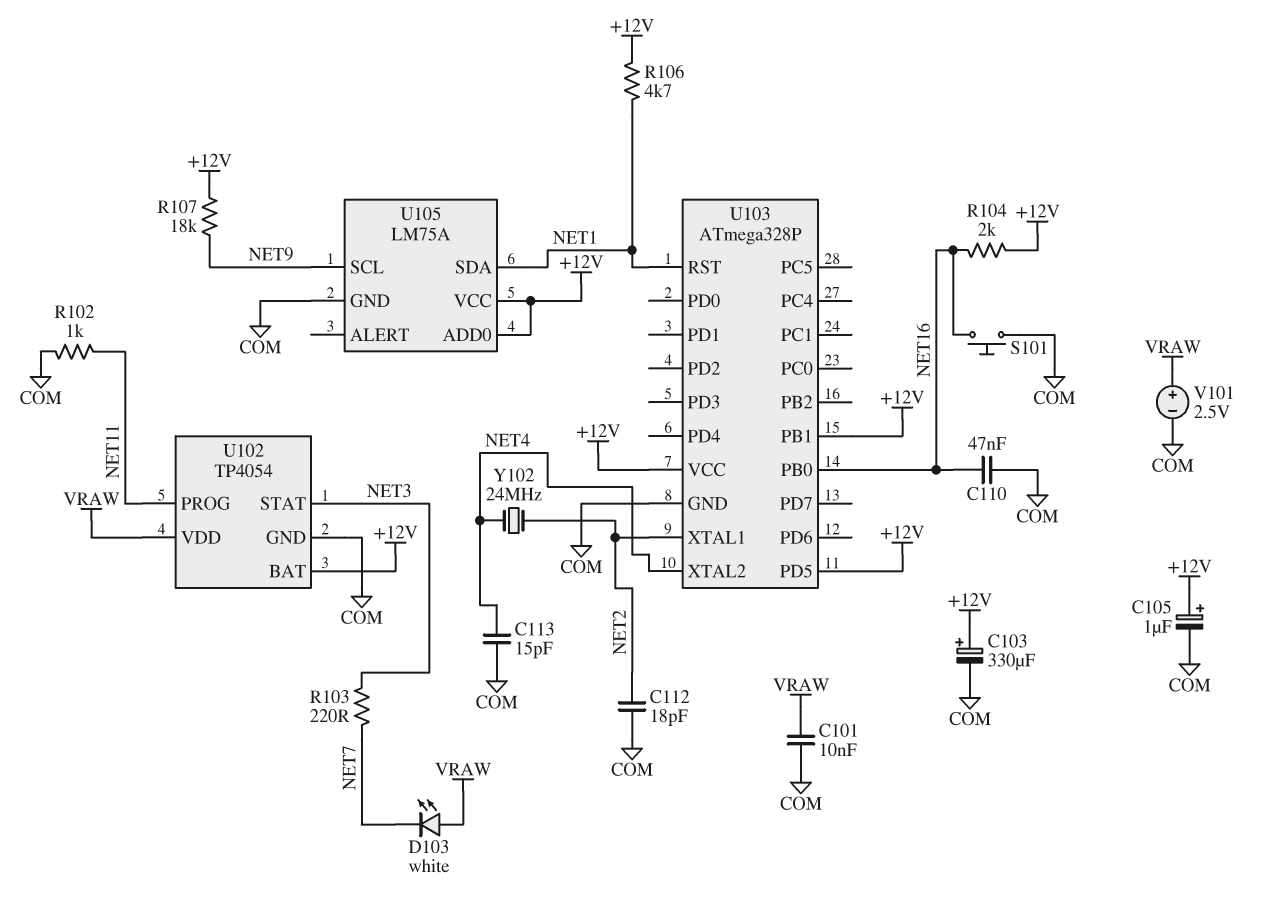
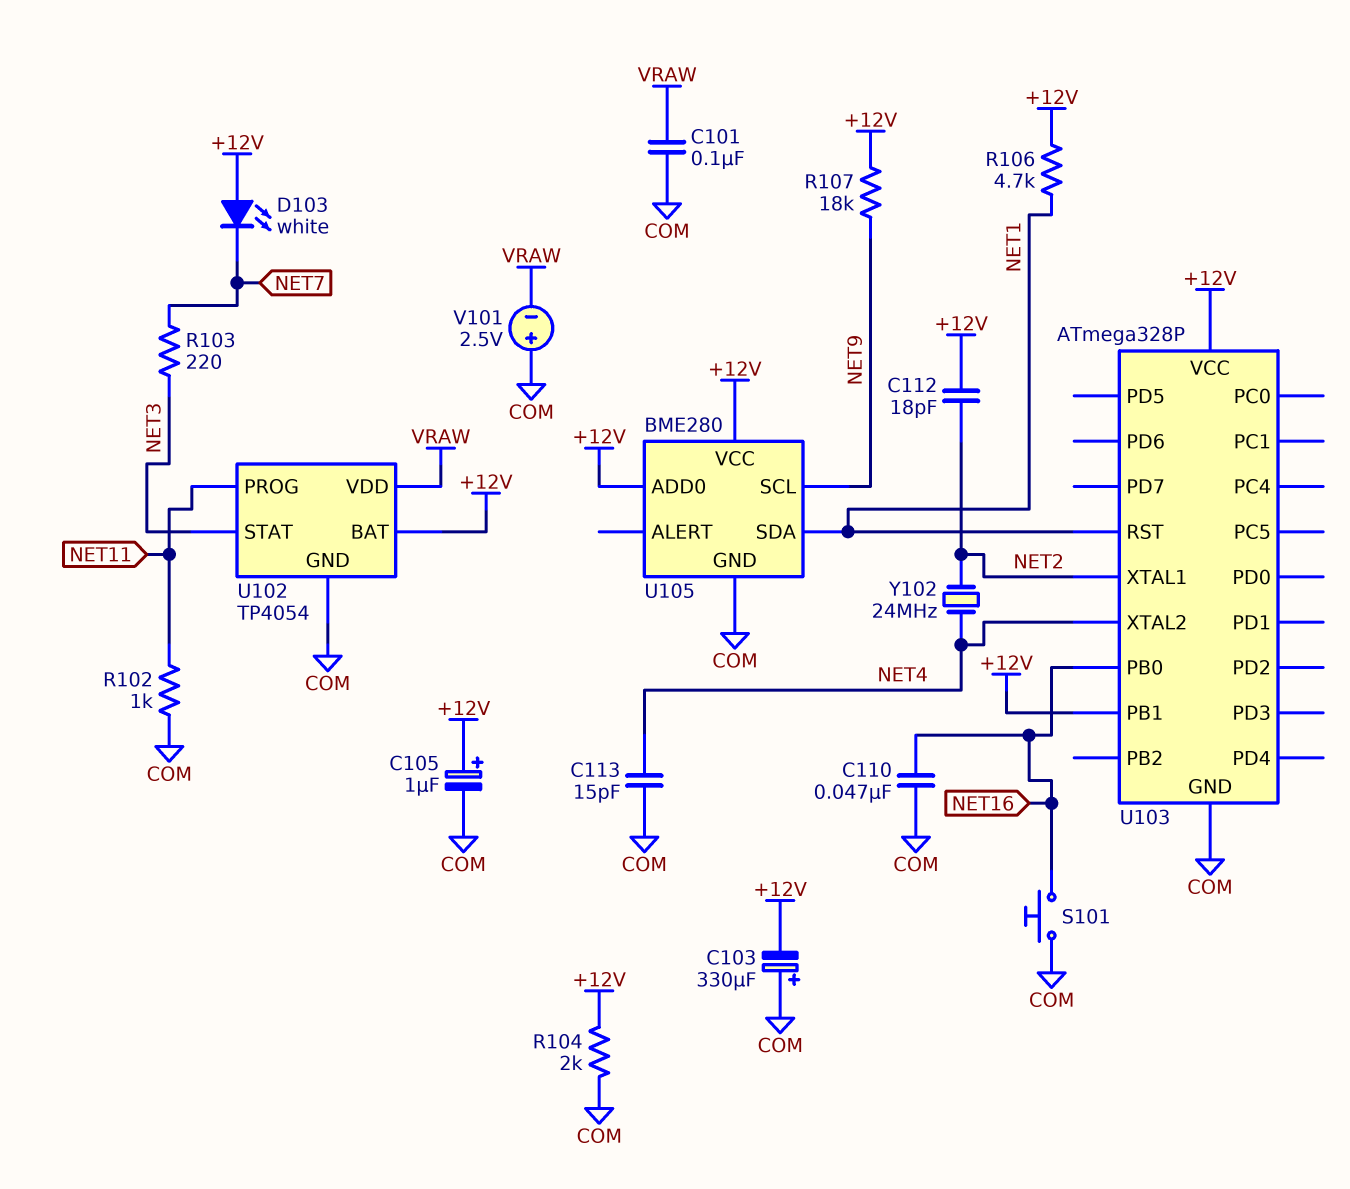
C101: 10nF (COM, VRAW) -> 100nF (COM, VRAW)
C103: 330uF (plus +12V, minus COM) -> 330uF (plus COM, minus +12V)
C112: 18pF (COM, NET2) -> 18pF (+12V, NET2)
D103: LED white (A VRAW, K NET7) -> LED white (A +12V, K NET7)
R104: 2k (+12V, NET16) -> 2k (+12V, COM)
U103 pin PD5: +12V -> none
U105: LM75A -> BME280
V101: 2.5V (plus VRAW, minus COM) -> 2.5V (plus COM, minus VRAW)

